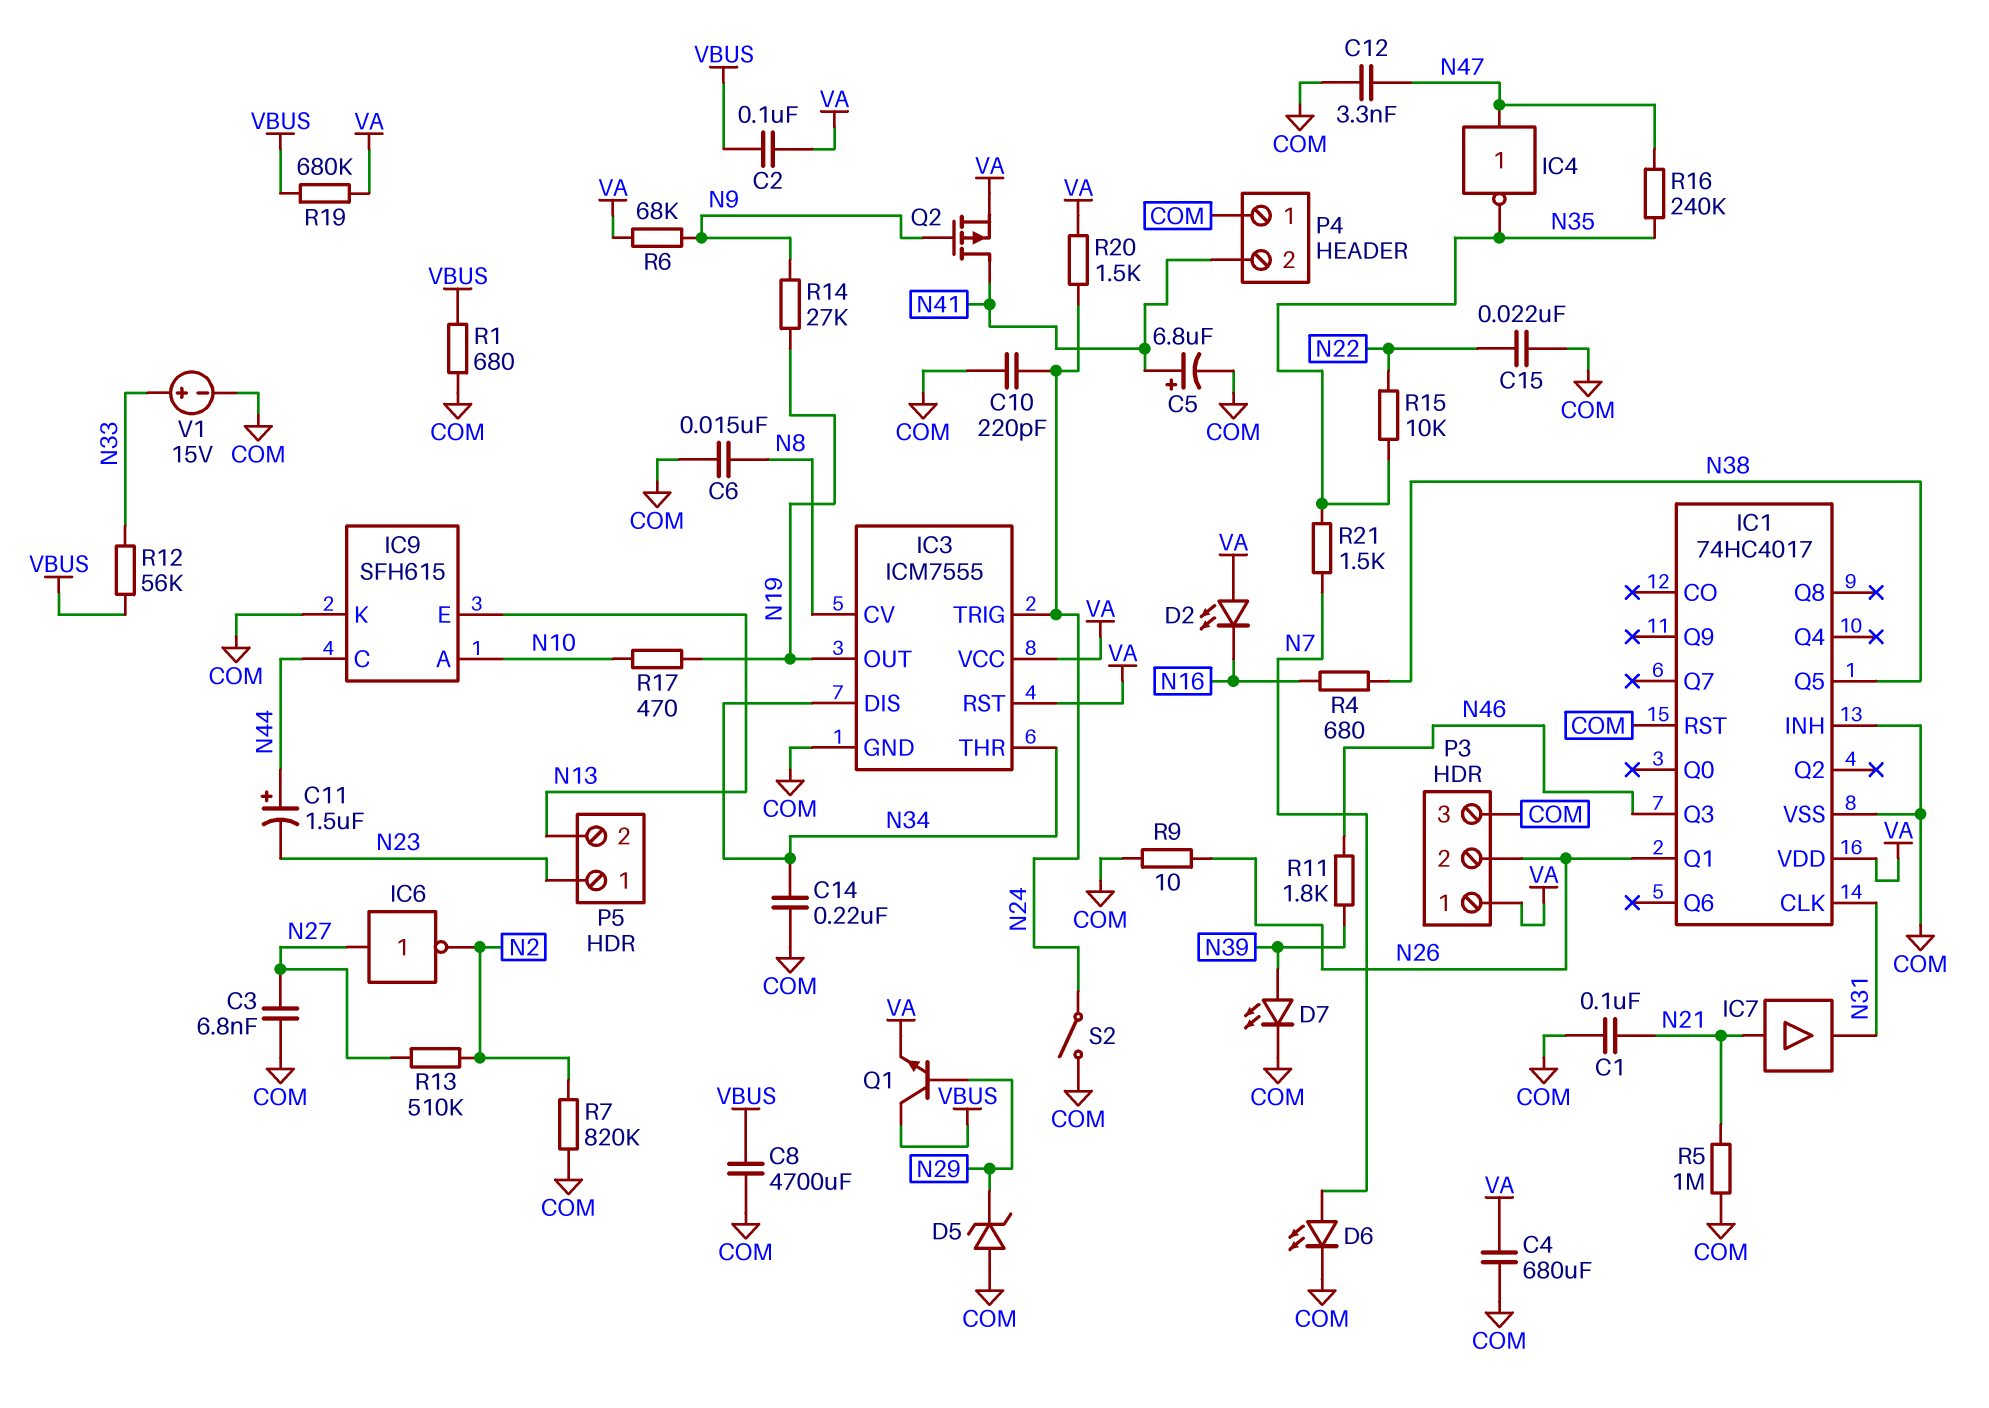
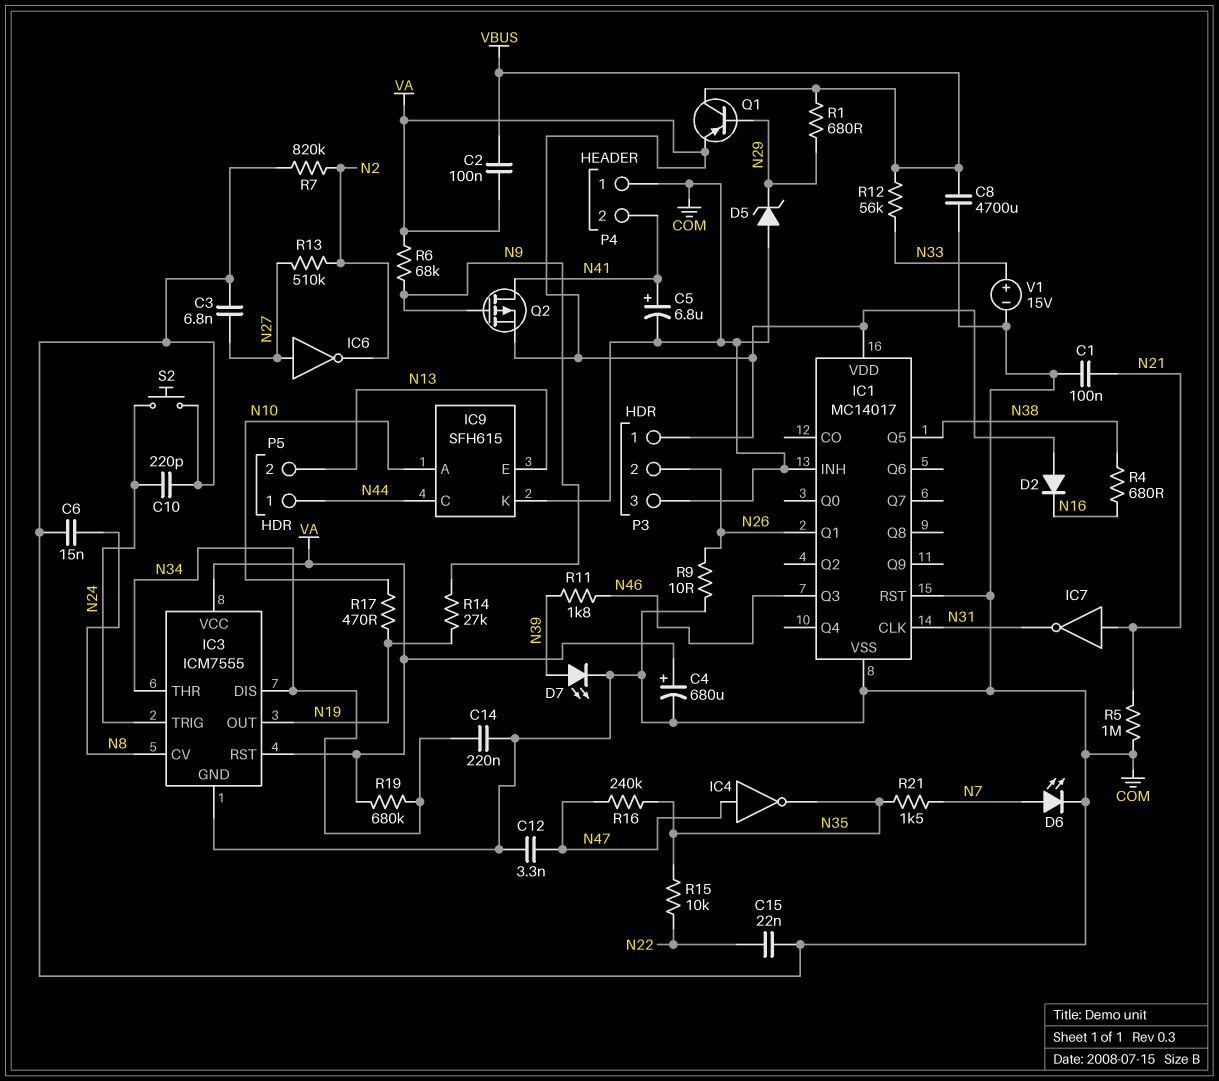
C4: 680uF (COM, VA) -> 680uF (plus VA, minus COM)
C11: 1.5uF (plus N44, minus N23) -> none
D2: LED (A VA, K N16) -> diode (A VA, K N16)
IC1: 74HC4017 -> MC14017
IC7: buffer (in N21, out N31) -> NOT (in N21, out N31)
P5 pin 1: N23 -> N44
Q1: NPN (B N29, C VBUS, E VA) -> PNP (B N29, C VBUS, E VA)
R1: 680 (COM, VBUS) -> 680 (N29, VBUS)
R19: 680k (VA, VBUS) -> 680k (N34, VA)
R20: 1.5k (N24, VA) -> none
S2: switch (COM, N24) -> button (COM, N24)

